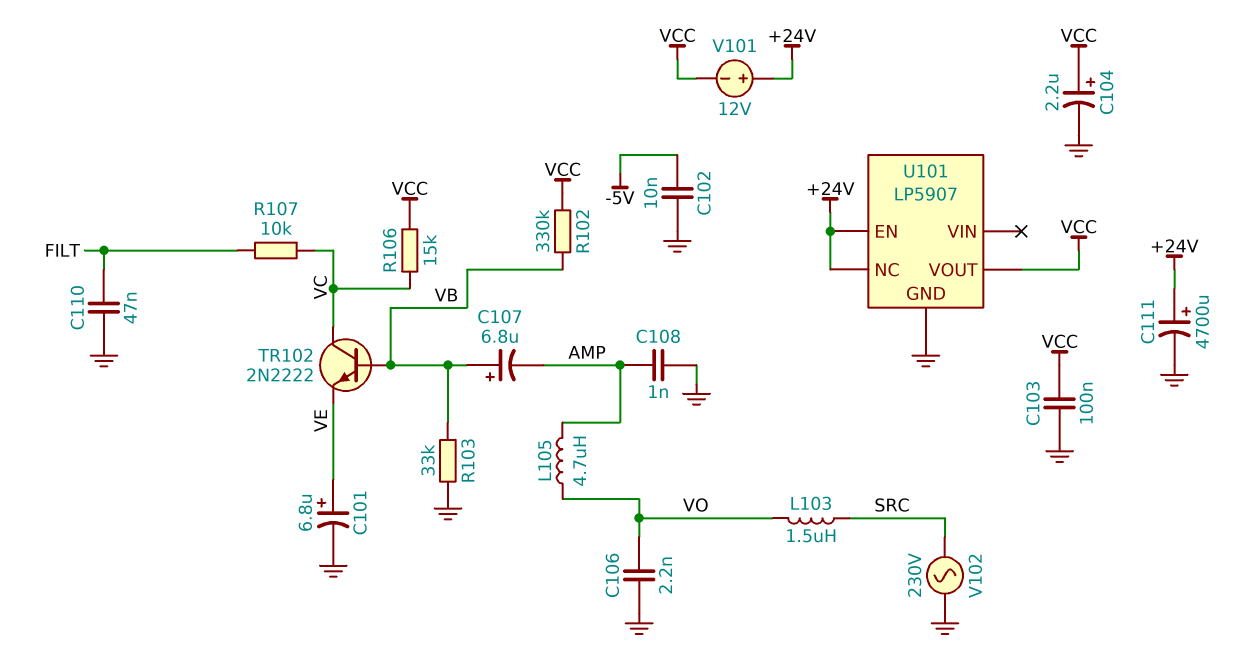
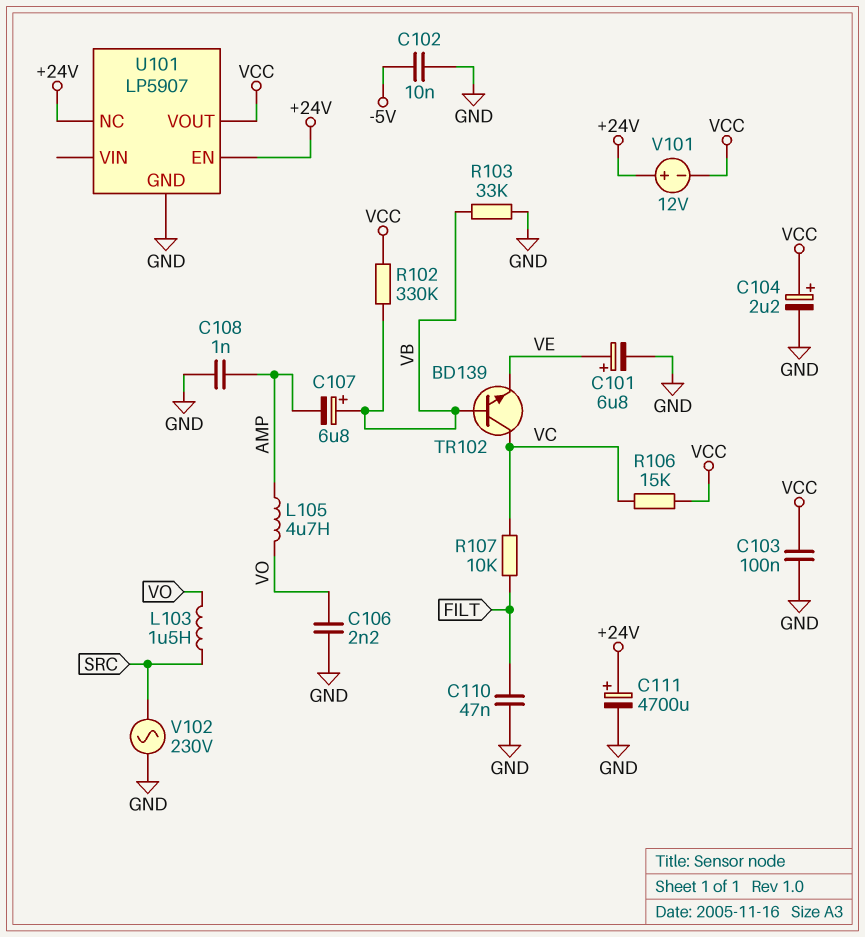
TR102: NPN 2N2222 (B VB, C VC, E VE) -> NPN BD139 (B VB, C VC, E VE)

